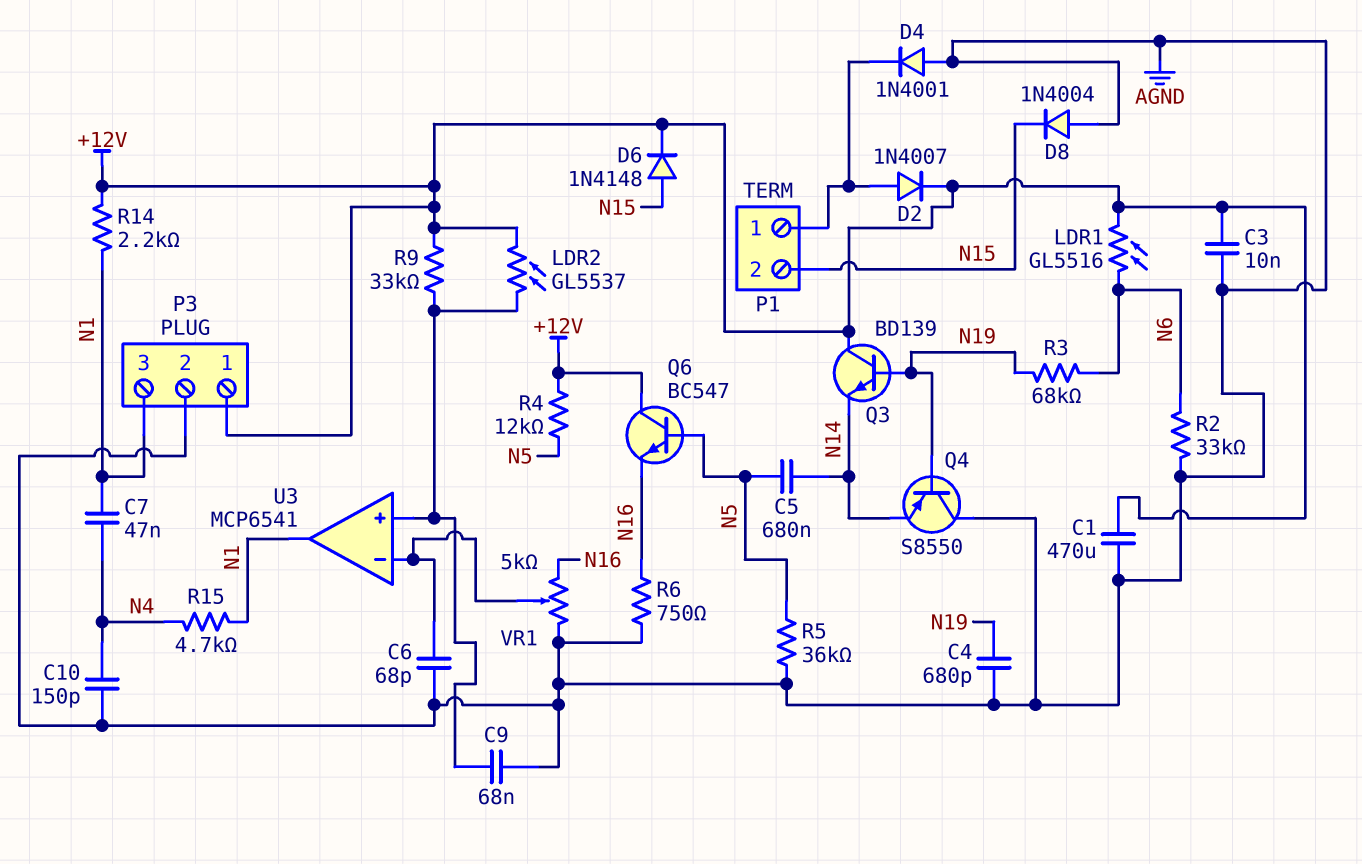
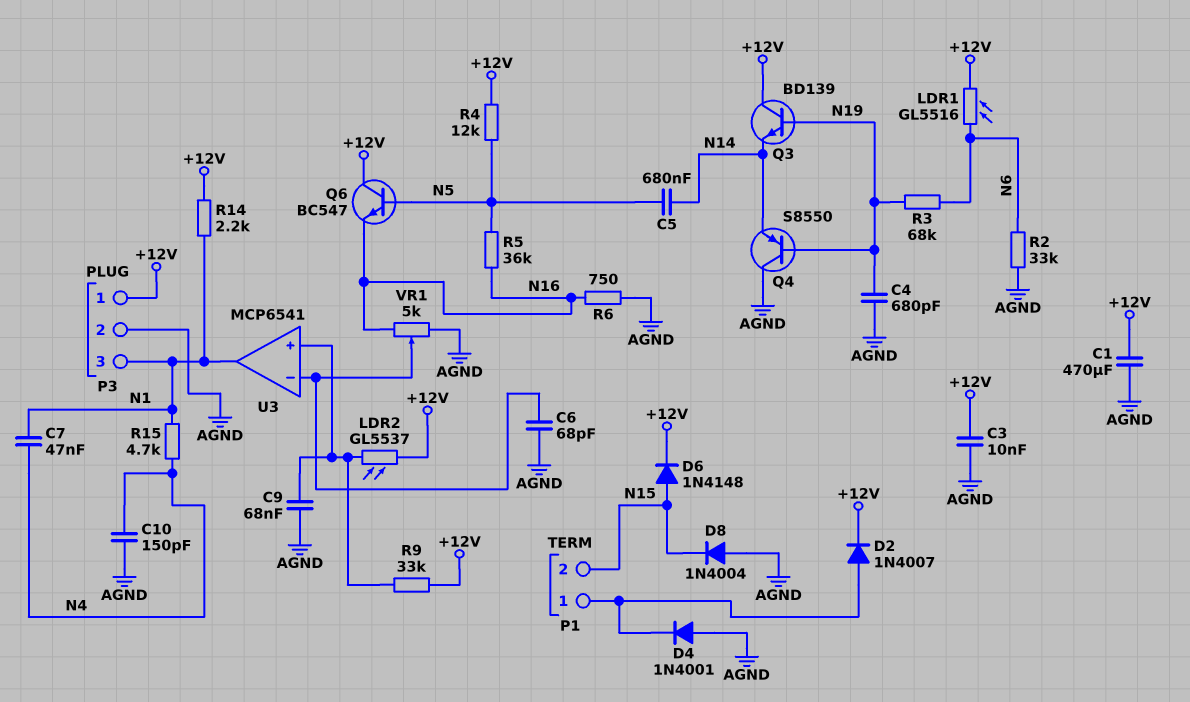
R5: 36k (AGND, N5) -> 36k (N5, N16)

